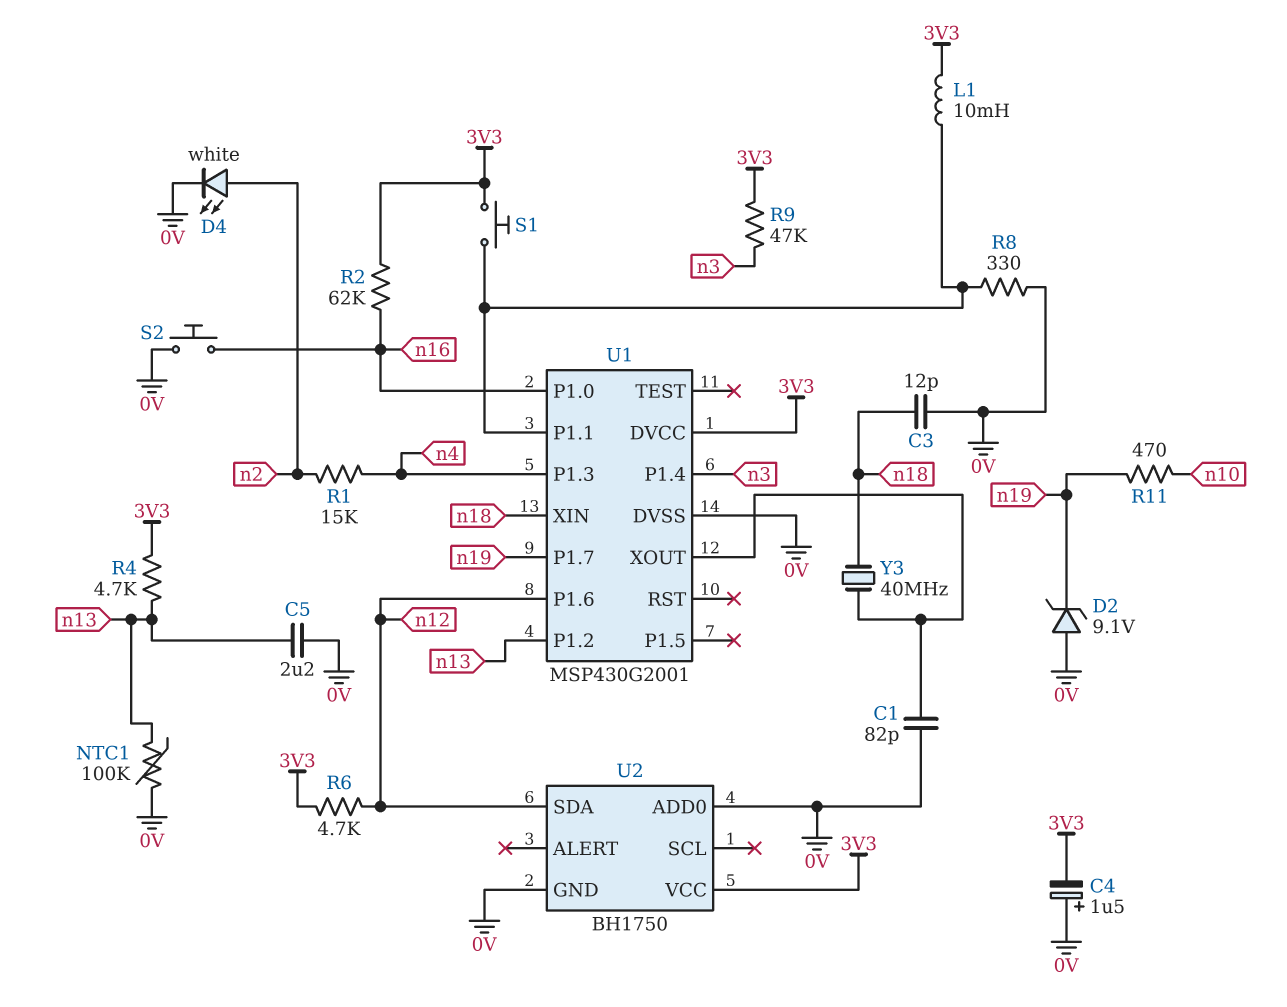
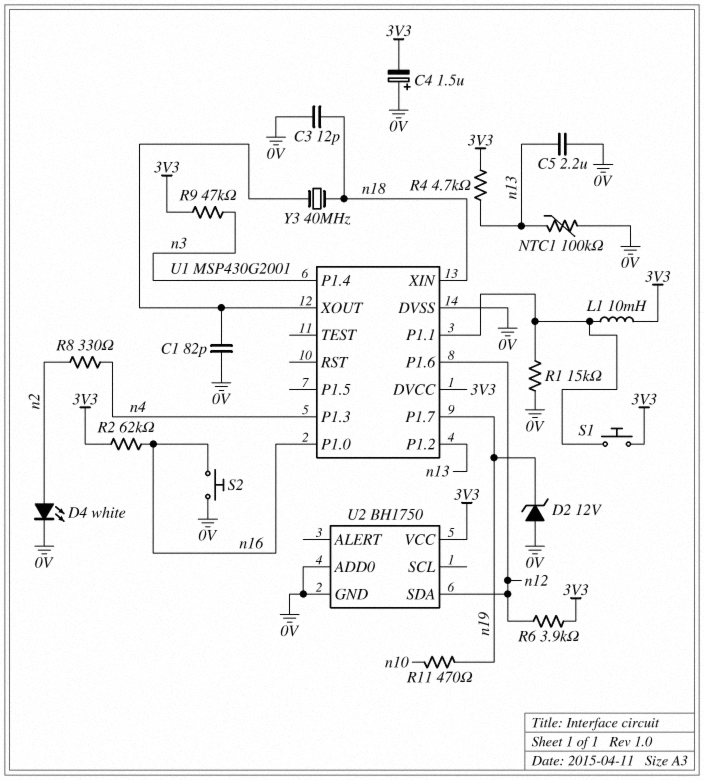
D2: zener 9.1V (A 0V, K n19) -> zener 12V (A 0V, K n19)
R1: 15k (n2, n4) -> 15k (0V, U1/P1.1)
R6: 4.7k (3V3, n12) -> 3.9k (3V3, n12)
R8: 330 (0V, U1/P1.1) -> 330 (n2, n4)

